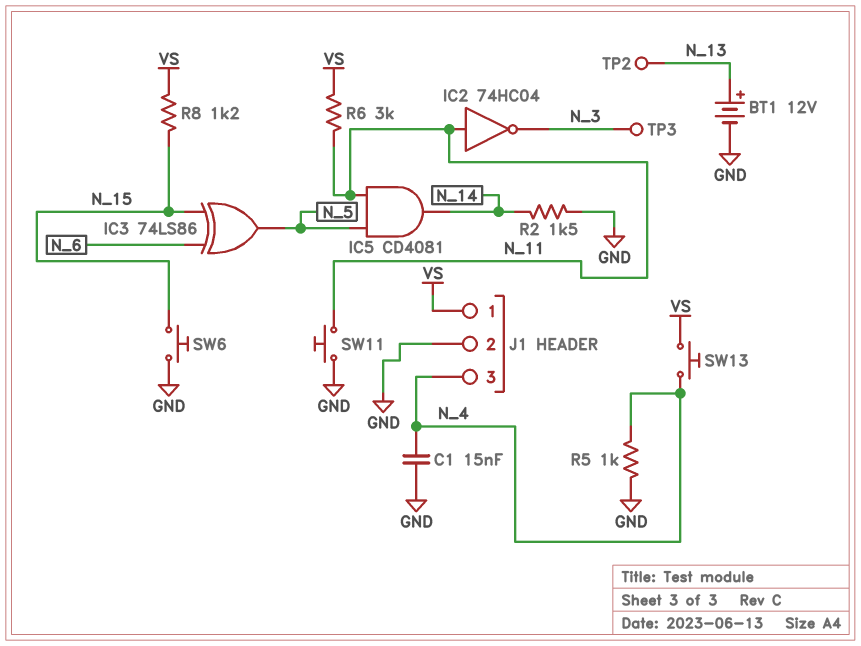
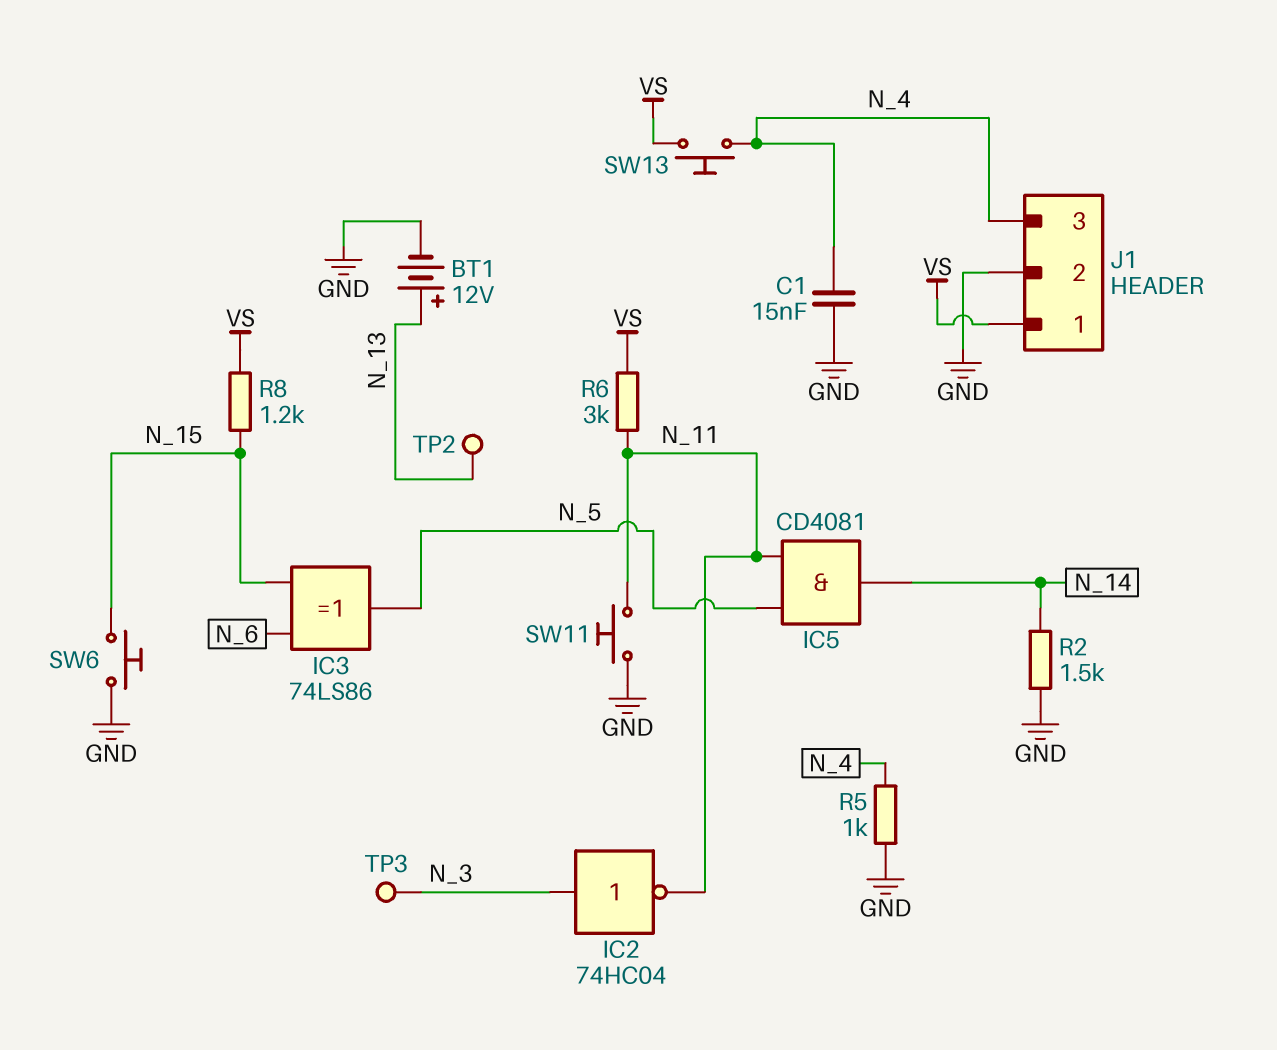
IC2: NOT 74HC04 (in N_11, out N_3) -> NOT 74HC04 (in N_3, out N_11)

